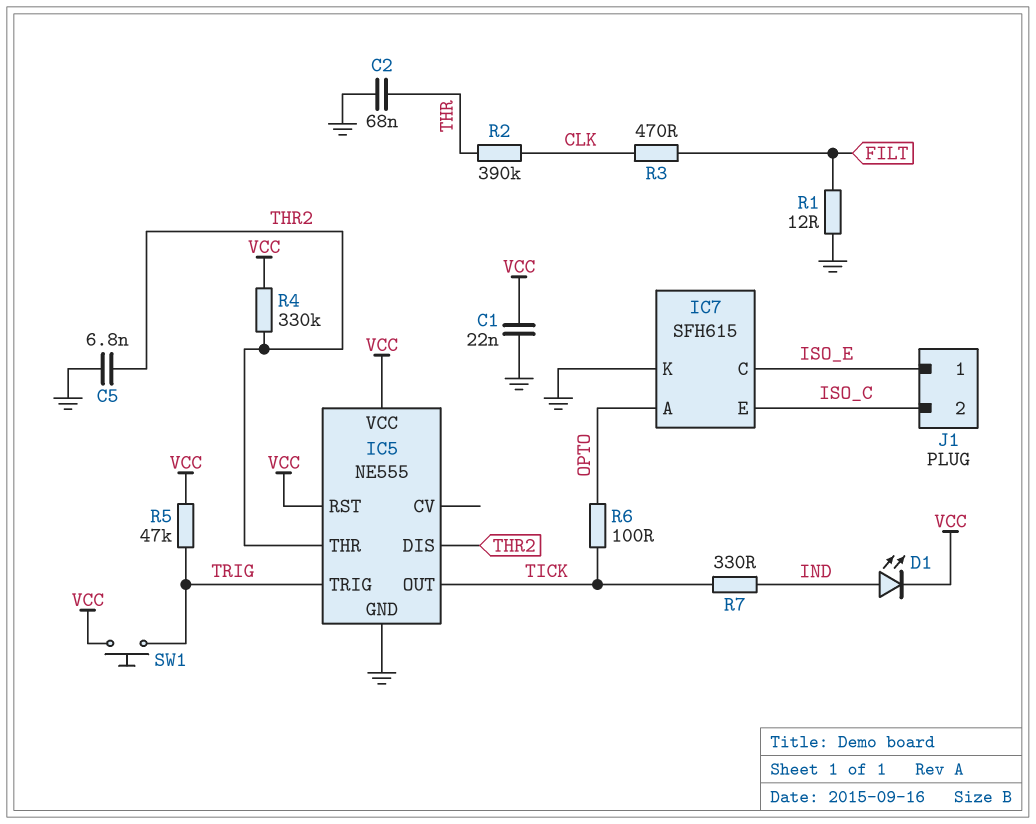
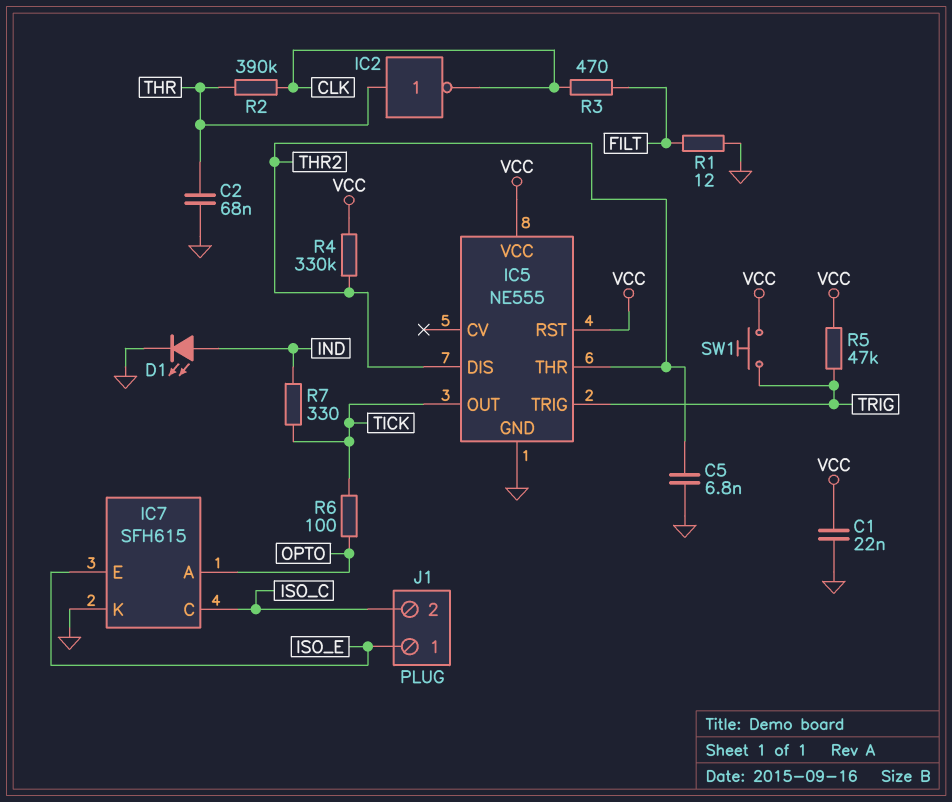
D1: LED (A IND, K VCC) -> LED (A IND, K GND)
IC2: none -> NOT (in THR, out CLK)
IC7 pin C: ISO_E -> ISO_C
IC7 pin E: ISO_C -> ISO_E

